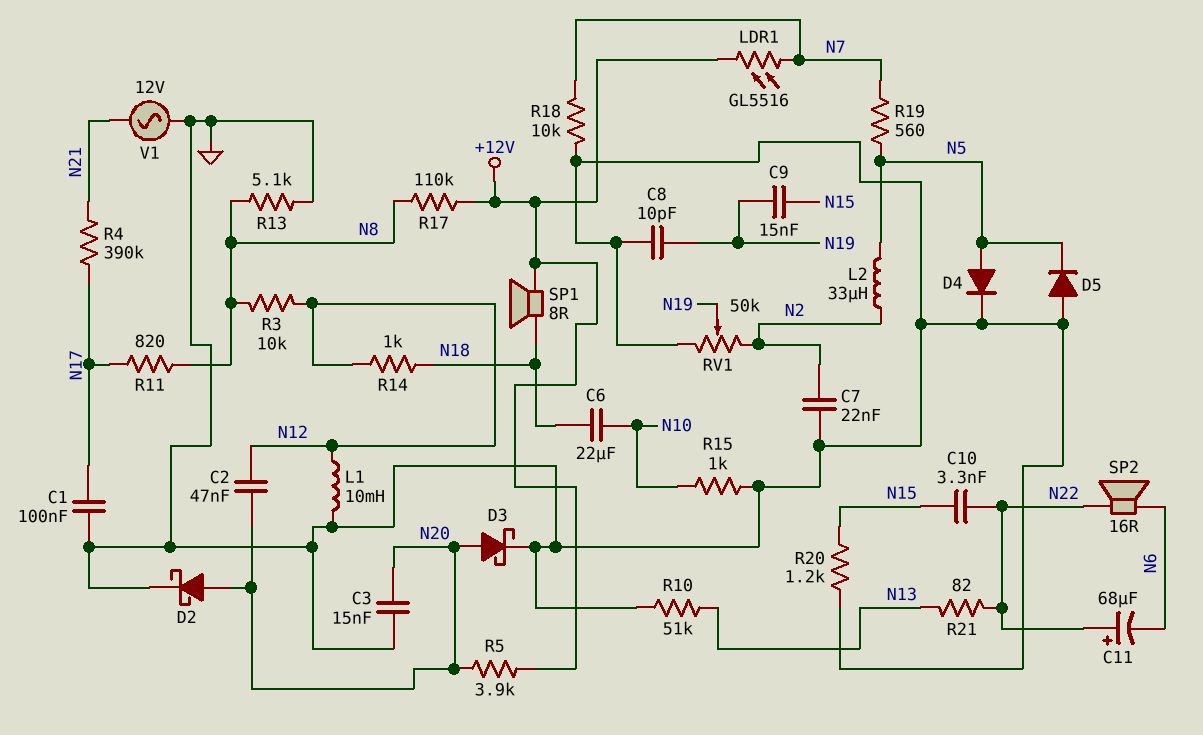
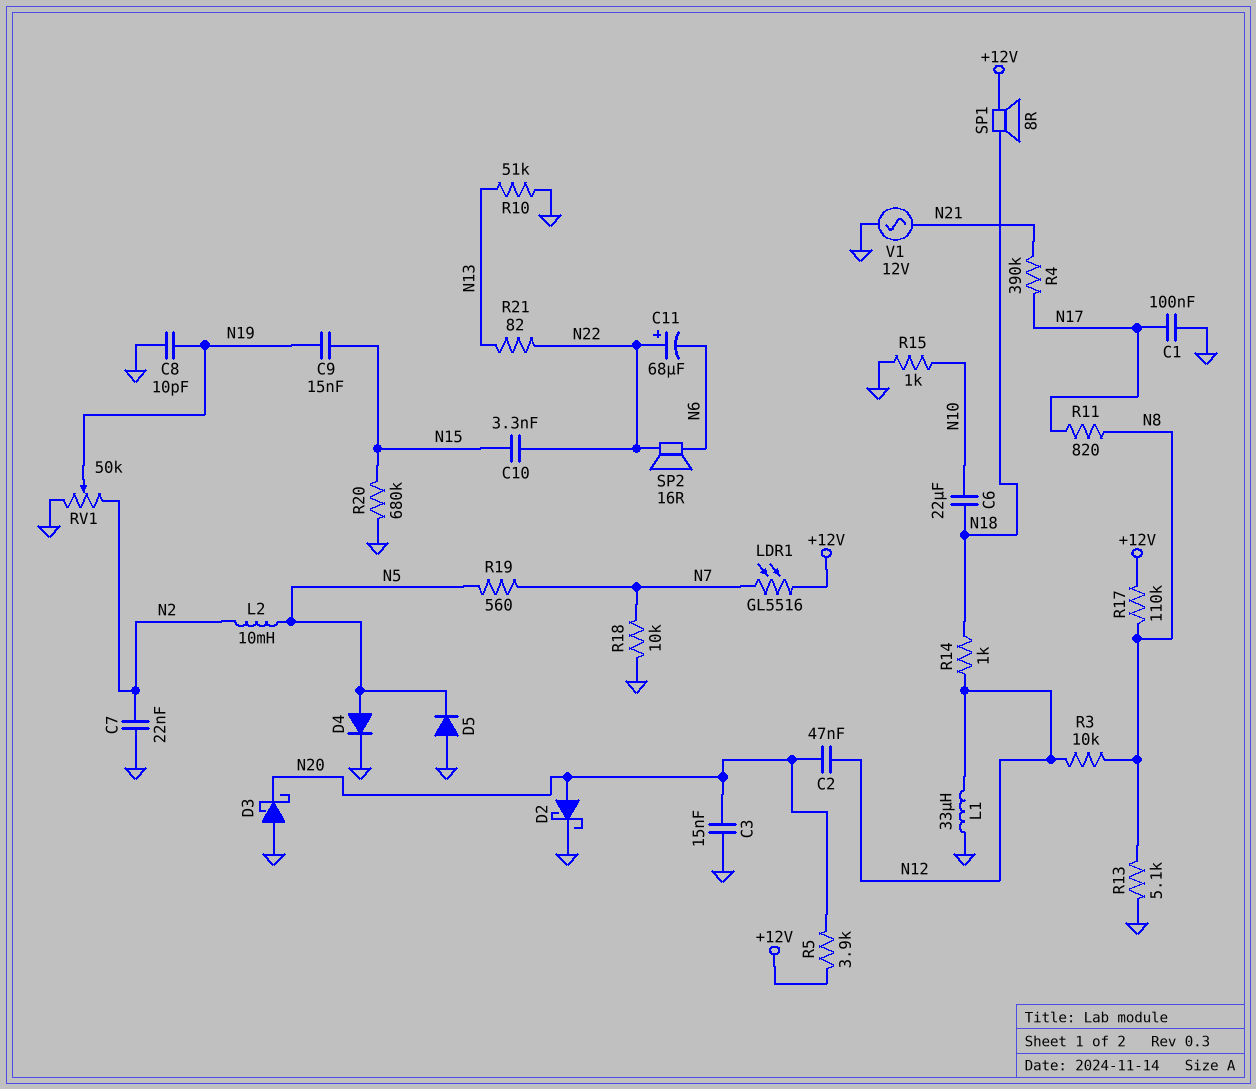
D3: schottky (A N20, K GND) -> schottky (A GND, K N20)
L1: 10mH (GND, N12) -> 33uH (GND, N12)
L2: 33uH (N2, N5) -> 10mH (N2, N5)
R20: 1.2k (GND, N15) -> 680k (GND, N15)

